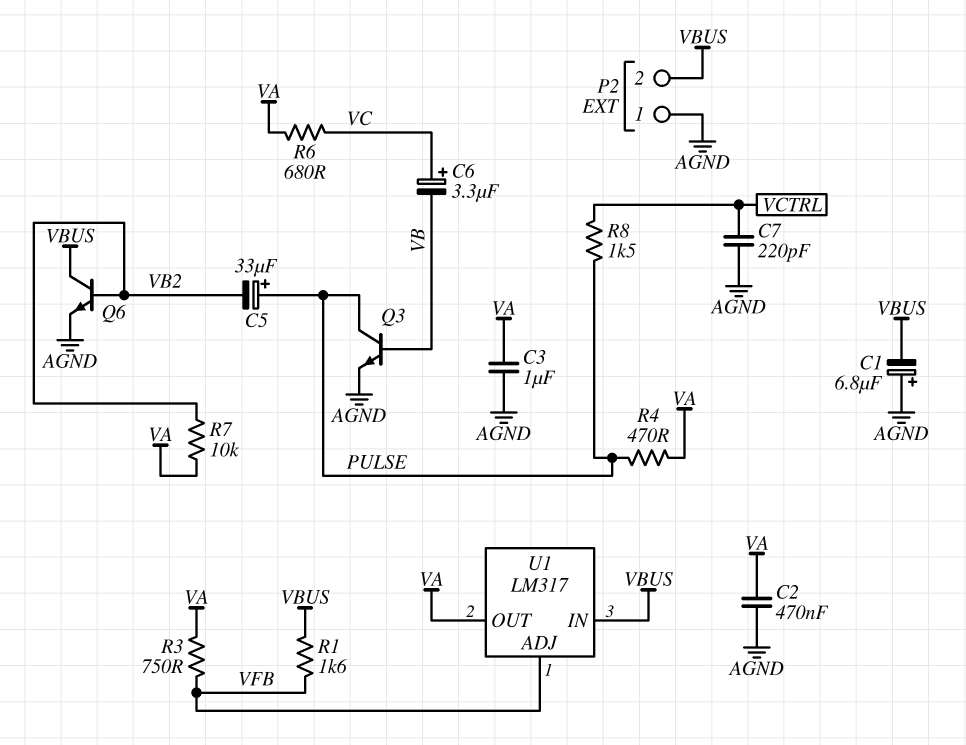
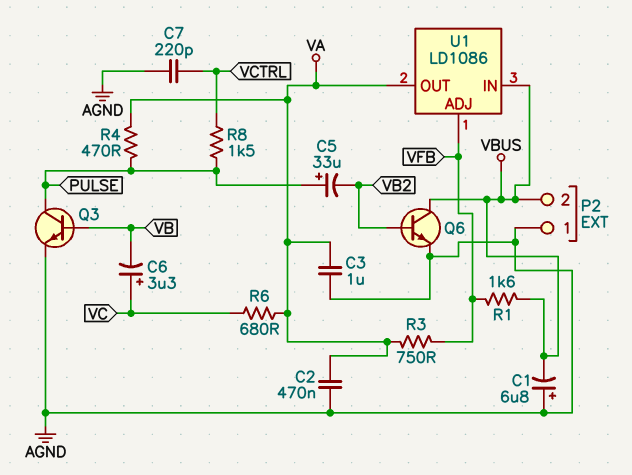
R7: 10k (VA, VB2) -> none
U1: LM317 -> LD1086

